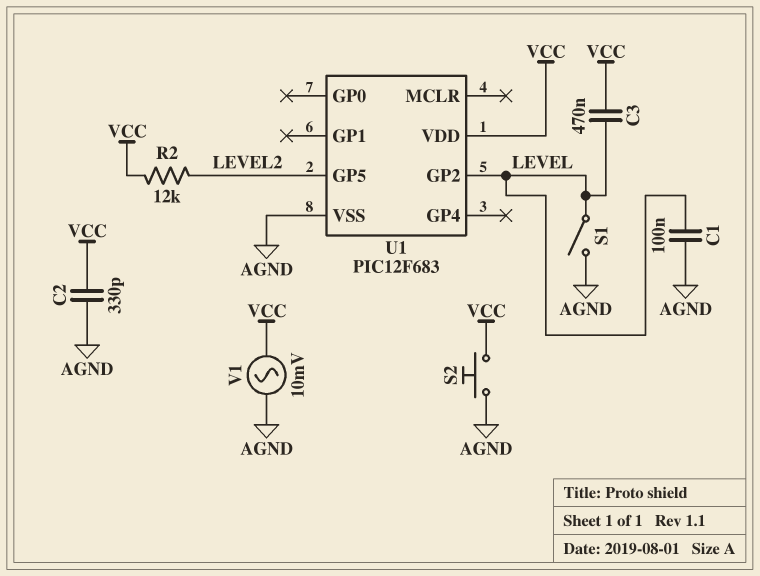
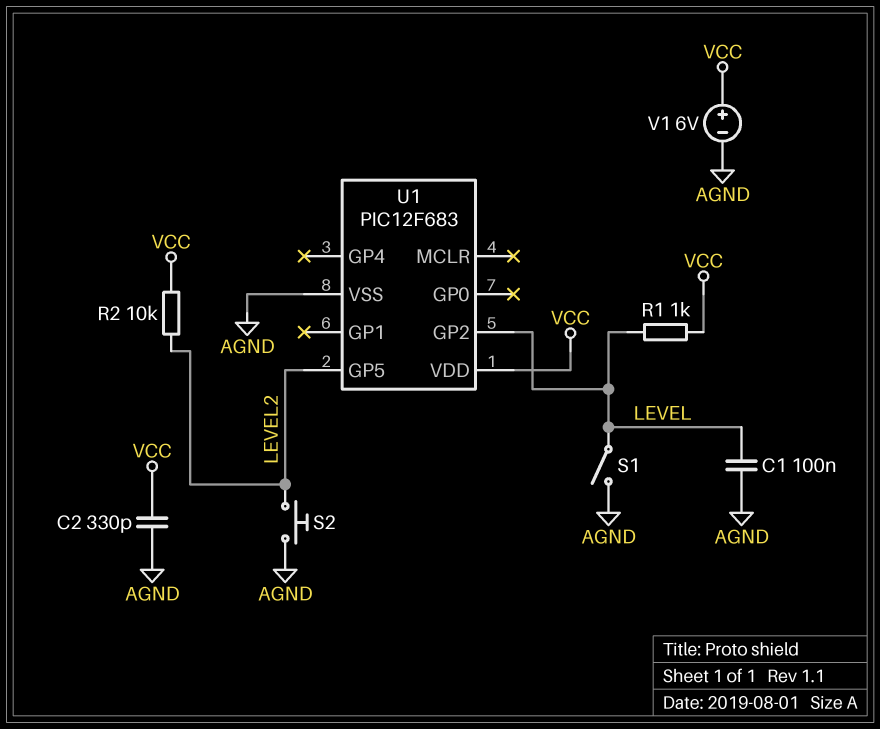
C3: 470nF (LEVEL, VCC) -> none
R1: none -> 1k (LEVEL, VCC)
R2: 12k (LEVEL2, VCC) -> 10k (LEVEL2, VCC)
S2: button (AGND, VCC) -> button (AGND, LEVEL2)
V1: AC 10mV (AGND, VCC) -> 6V (plus VCC, minus AGND)

